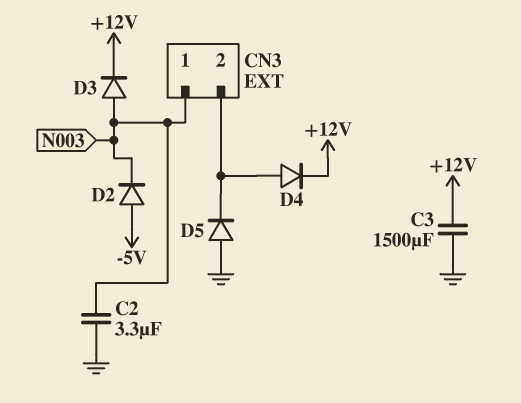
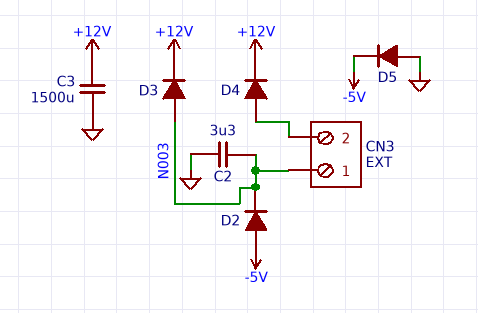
D5: diode (A GND, K CN3/2) -> diode (A GND, K -5V)

